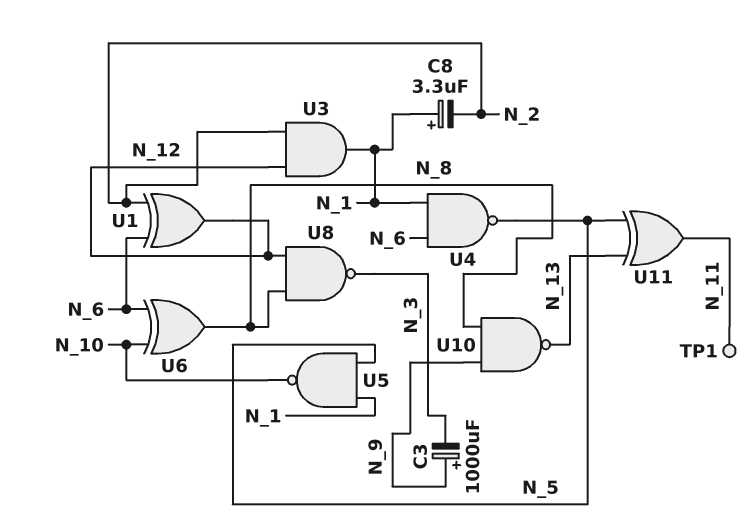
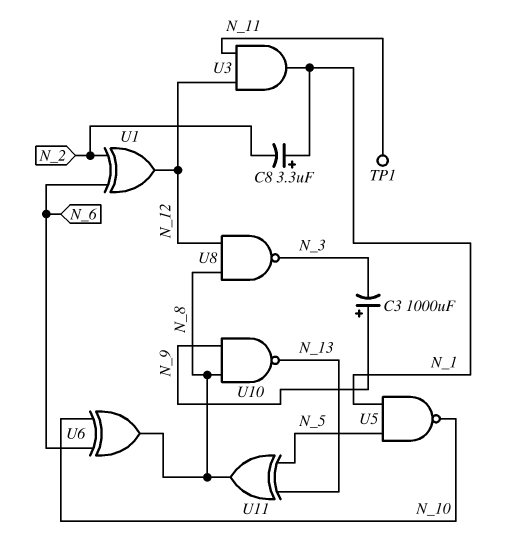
U3: AND (in N_2, in N_12, out N_1) -> AND (in N_11, in N_12, out N_1)
U4: NAND (in N_1, in N_6, out N_5) -> none
U11: XOR (in N_5, in N_13, out N_11) -> XOR (in N_5, in N_13, out N_8)

